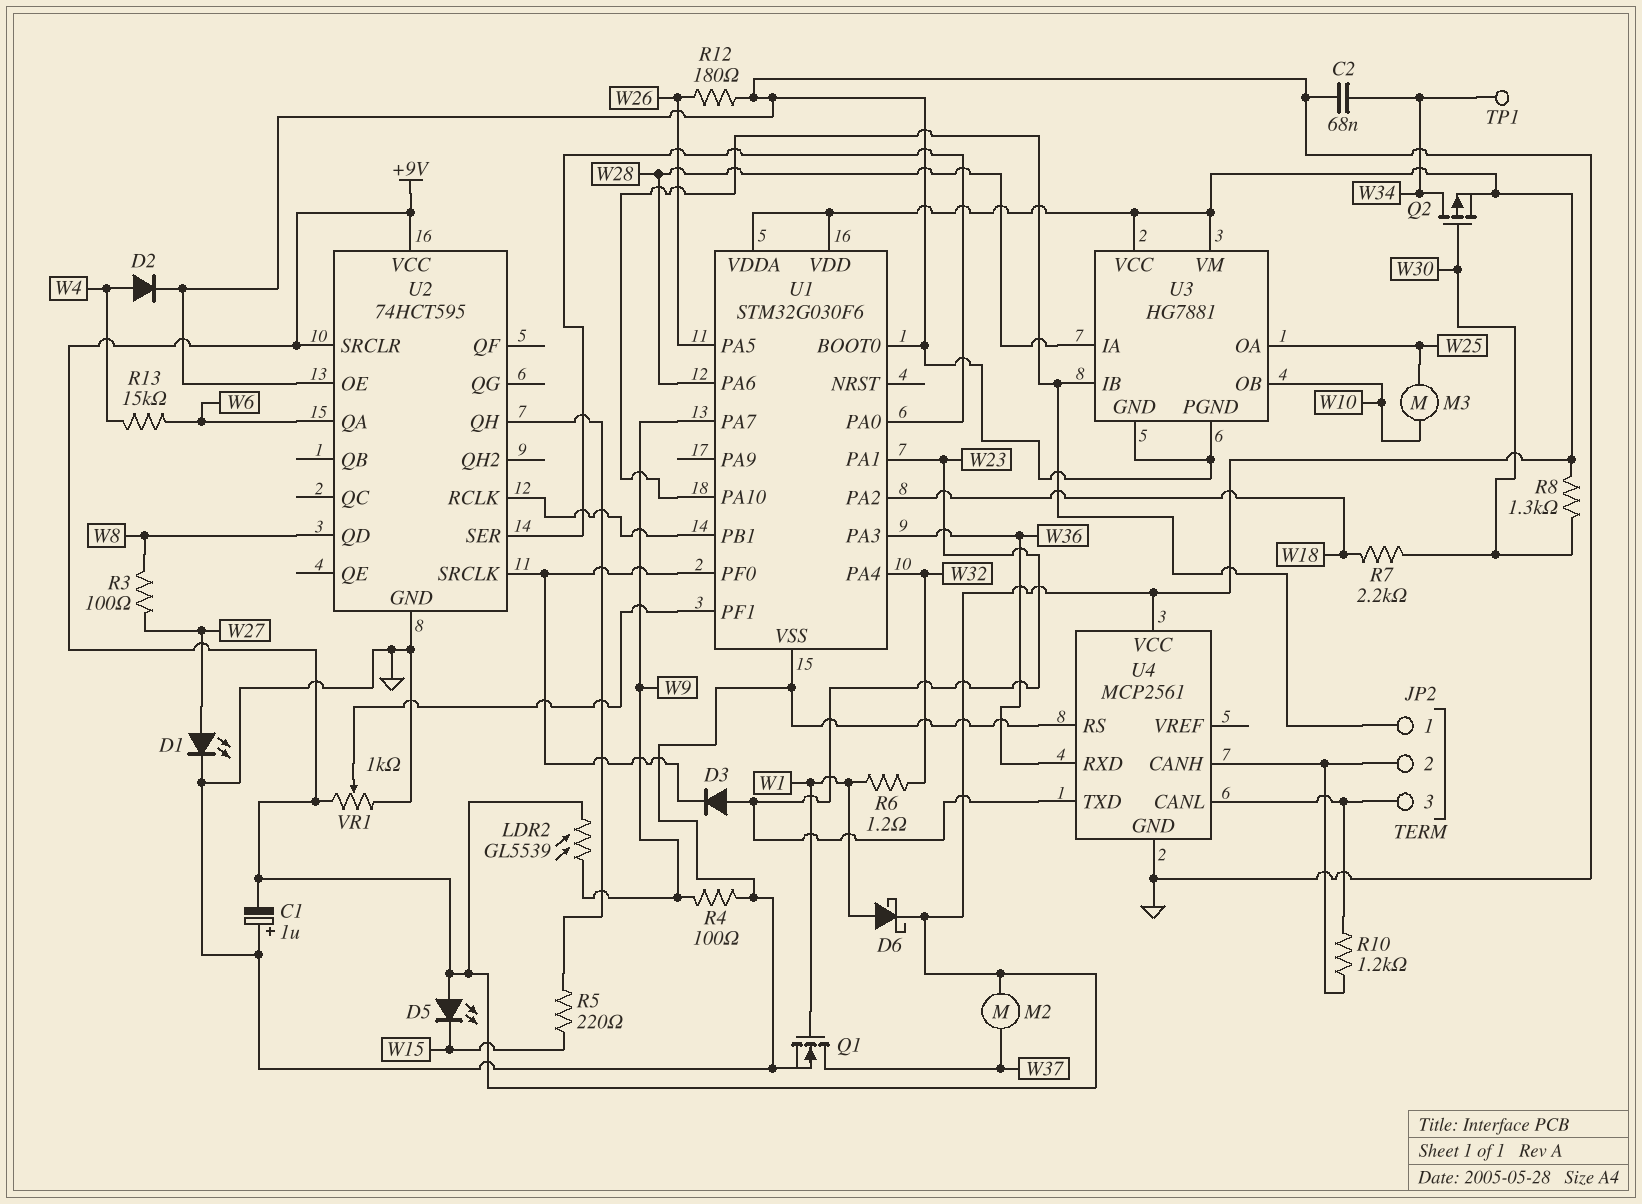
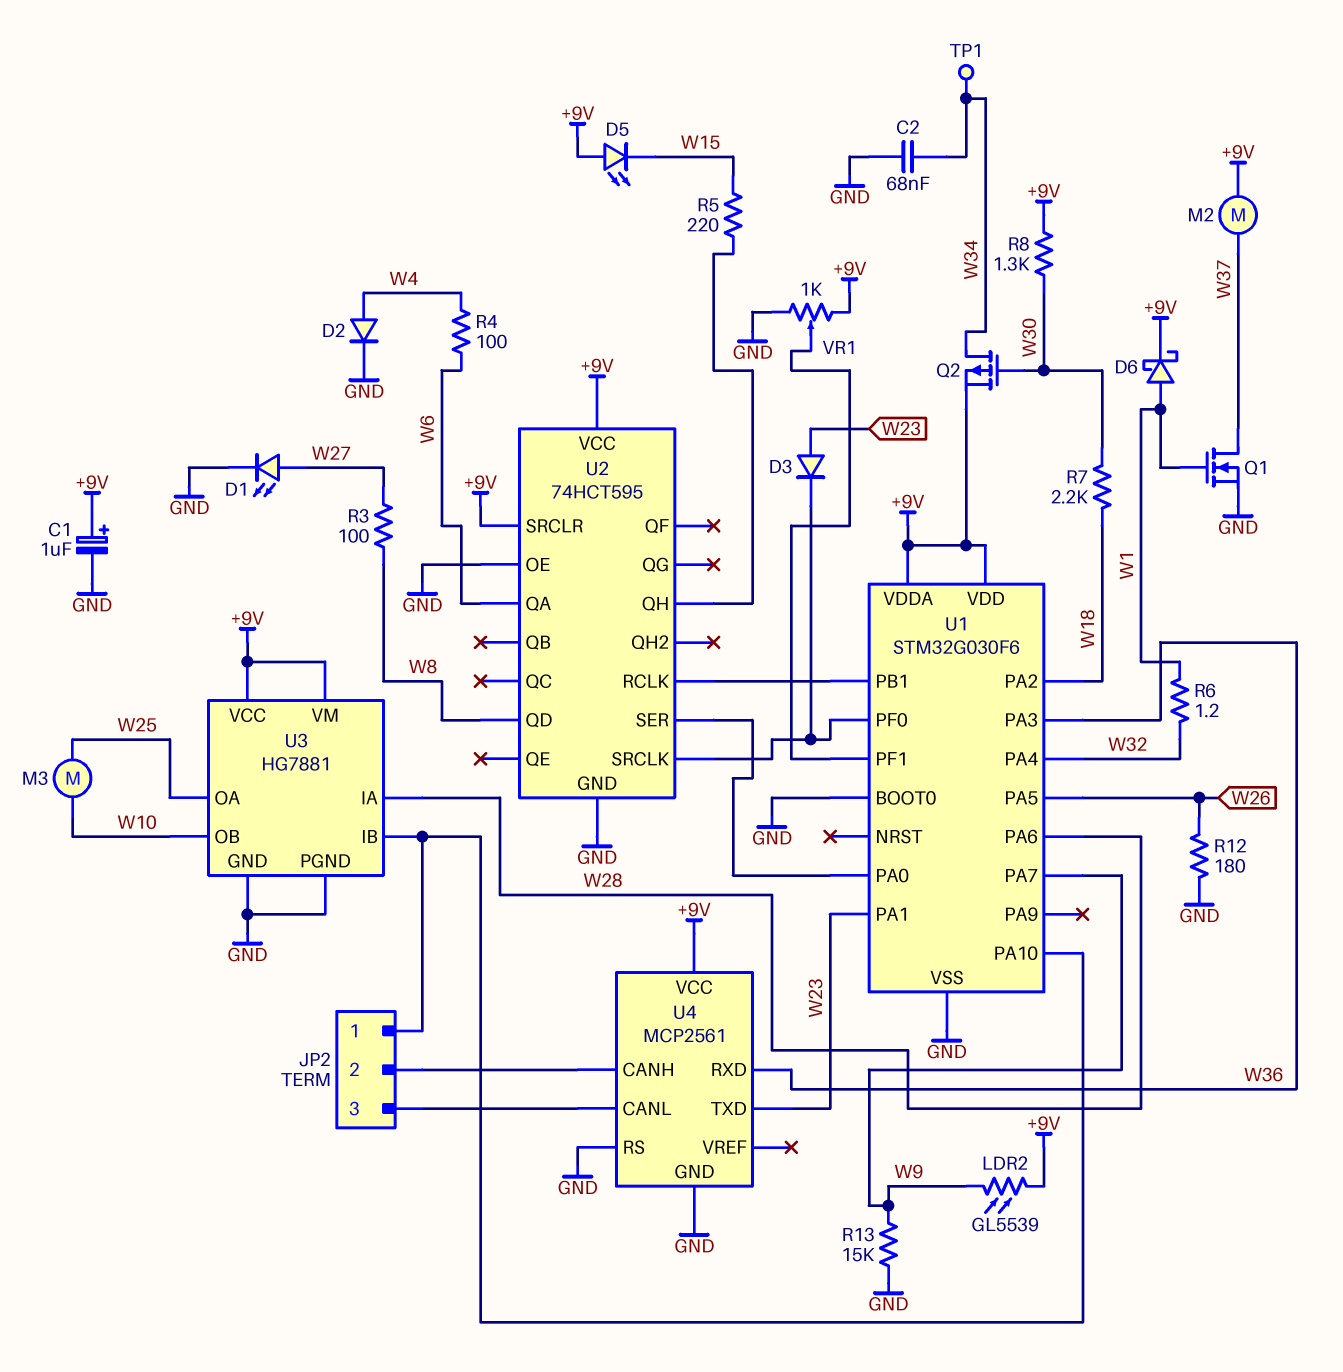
C1: 1uF (plus GND, minus +9V) -> 1uF (plus +9V, minus GND)
R4: 100 (GND, W9) -> 100 (W4, W6)
R10: 1.2k (JP2/2, JP2/3) -> none
R13: 15k (W4, W6) -> 15k (GND, W9)

